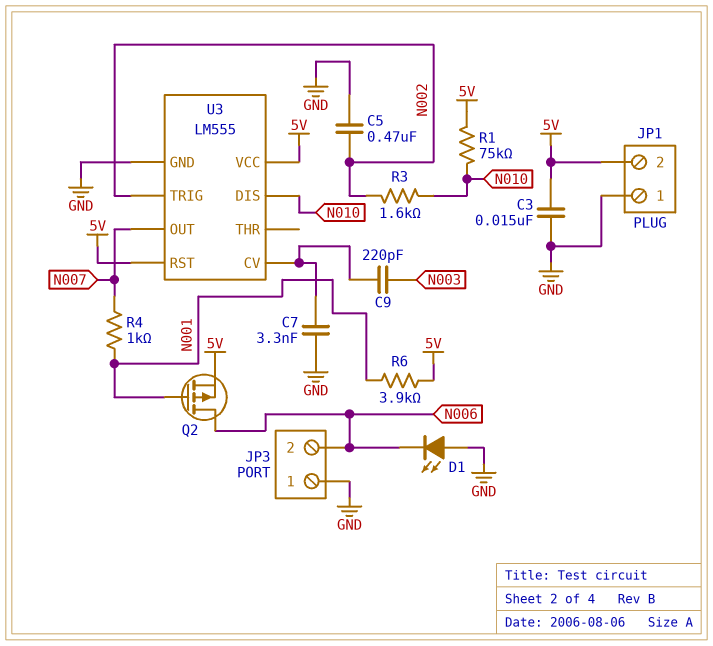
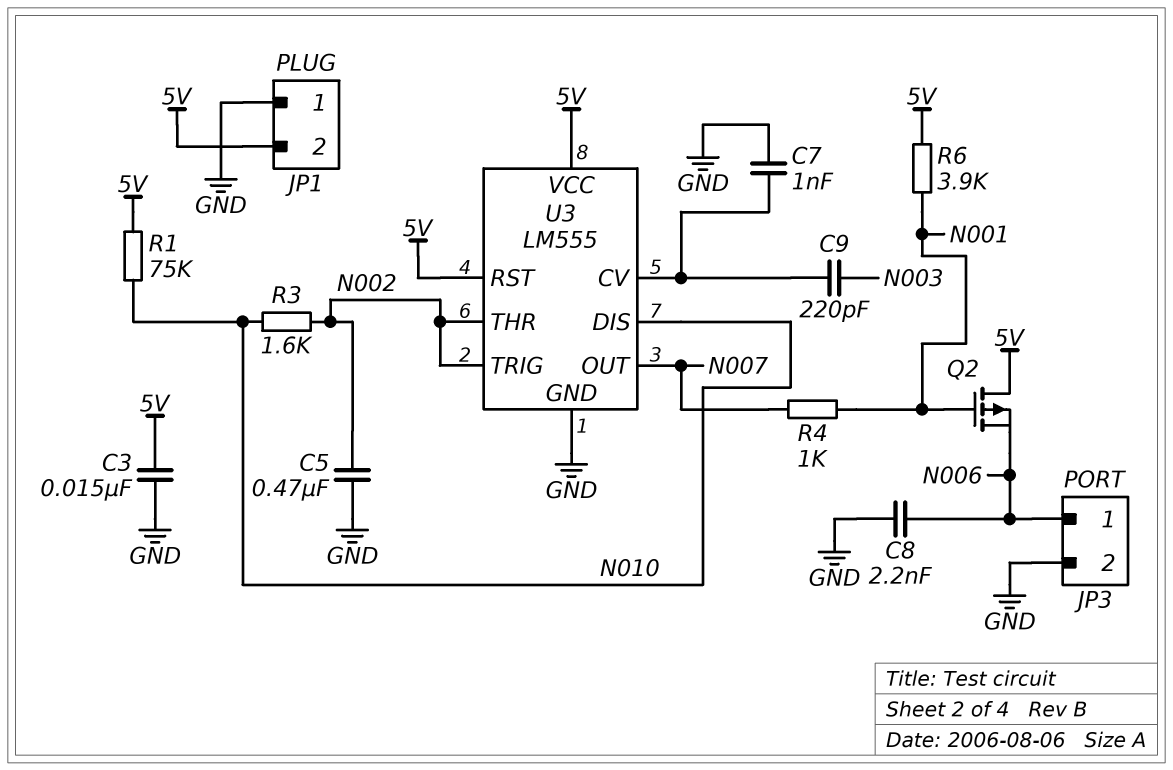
C7: 3.3nF (GND, U3/CV) -> 1nF (GND, U3/CV)
C8: none -> 2.2nF (GND, N006)
D1: LED (A GND, K N006) -> none
JP3 pin 1: GND -> N006
JP3 pin 2: N006 -> GND
Q2: PMOS (G N001, D N006, S 5V) -> PMOS (G N001, D 5V, S N006)
U3 pin THR: none -> N002

